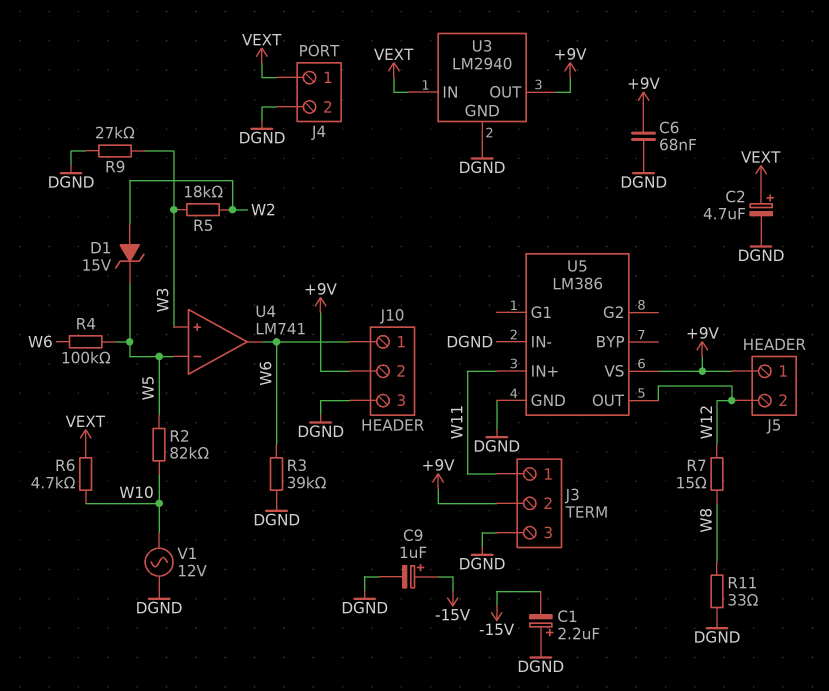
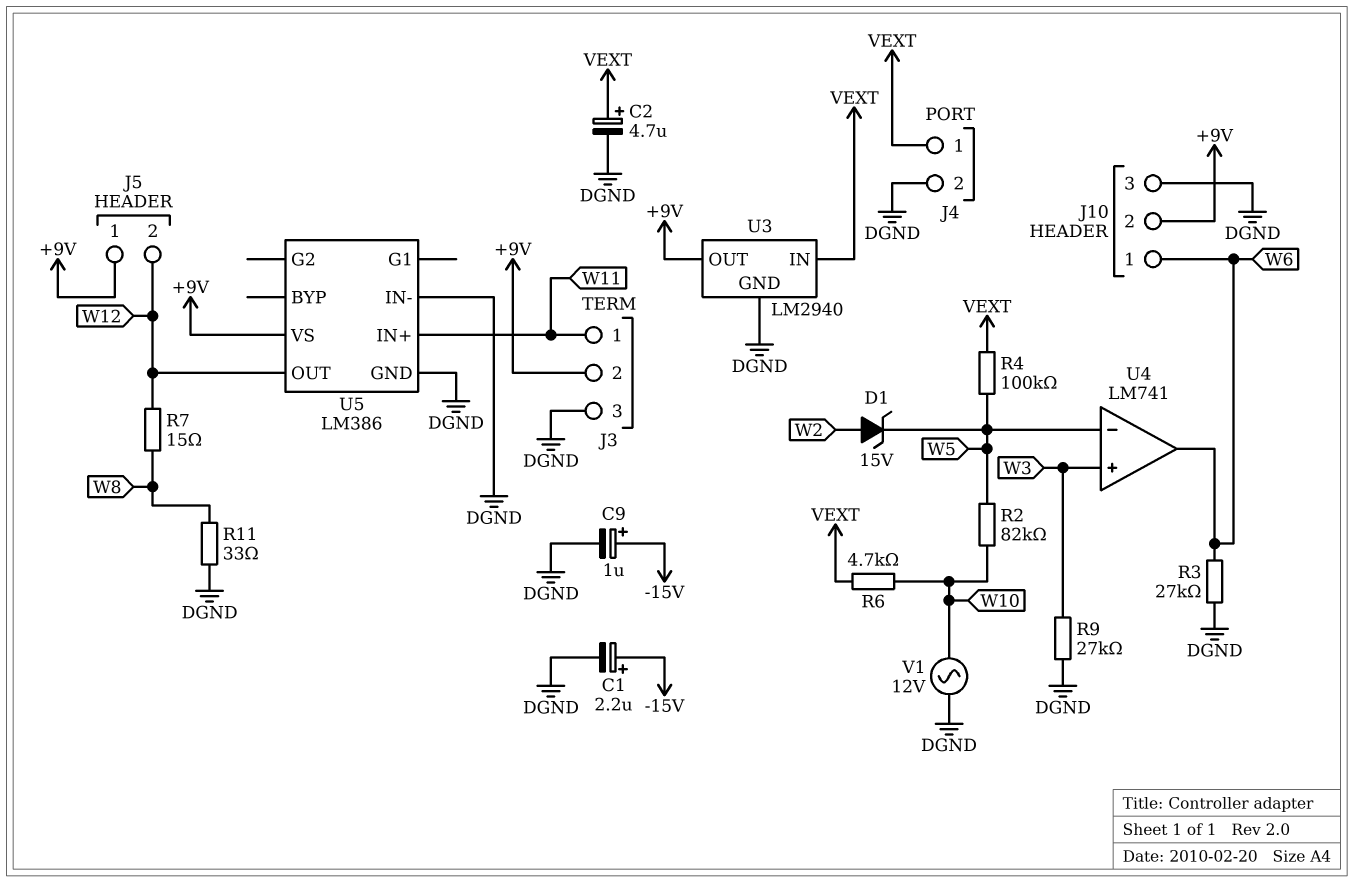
C1: 2.2uF (plus DGND, minus -15V) -> 2.2uF (plus -15V, minus DGND)
C6: 68nF (+9V, DGND) -> none
R3: 39k (DGND, W6) -> 27k (DGND, W6)
R4: 100k (W5, W6) -> 100k (VEXT, W5)
R5: 18k (W2, W3) -> none

